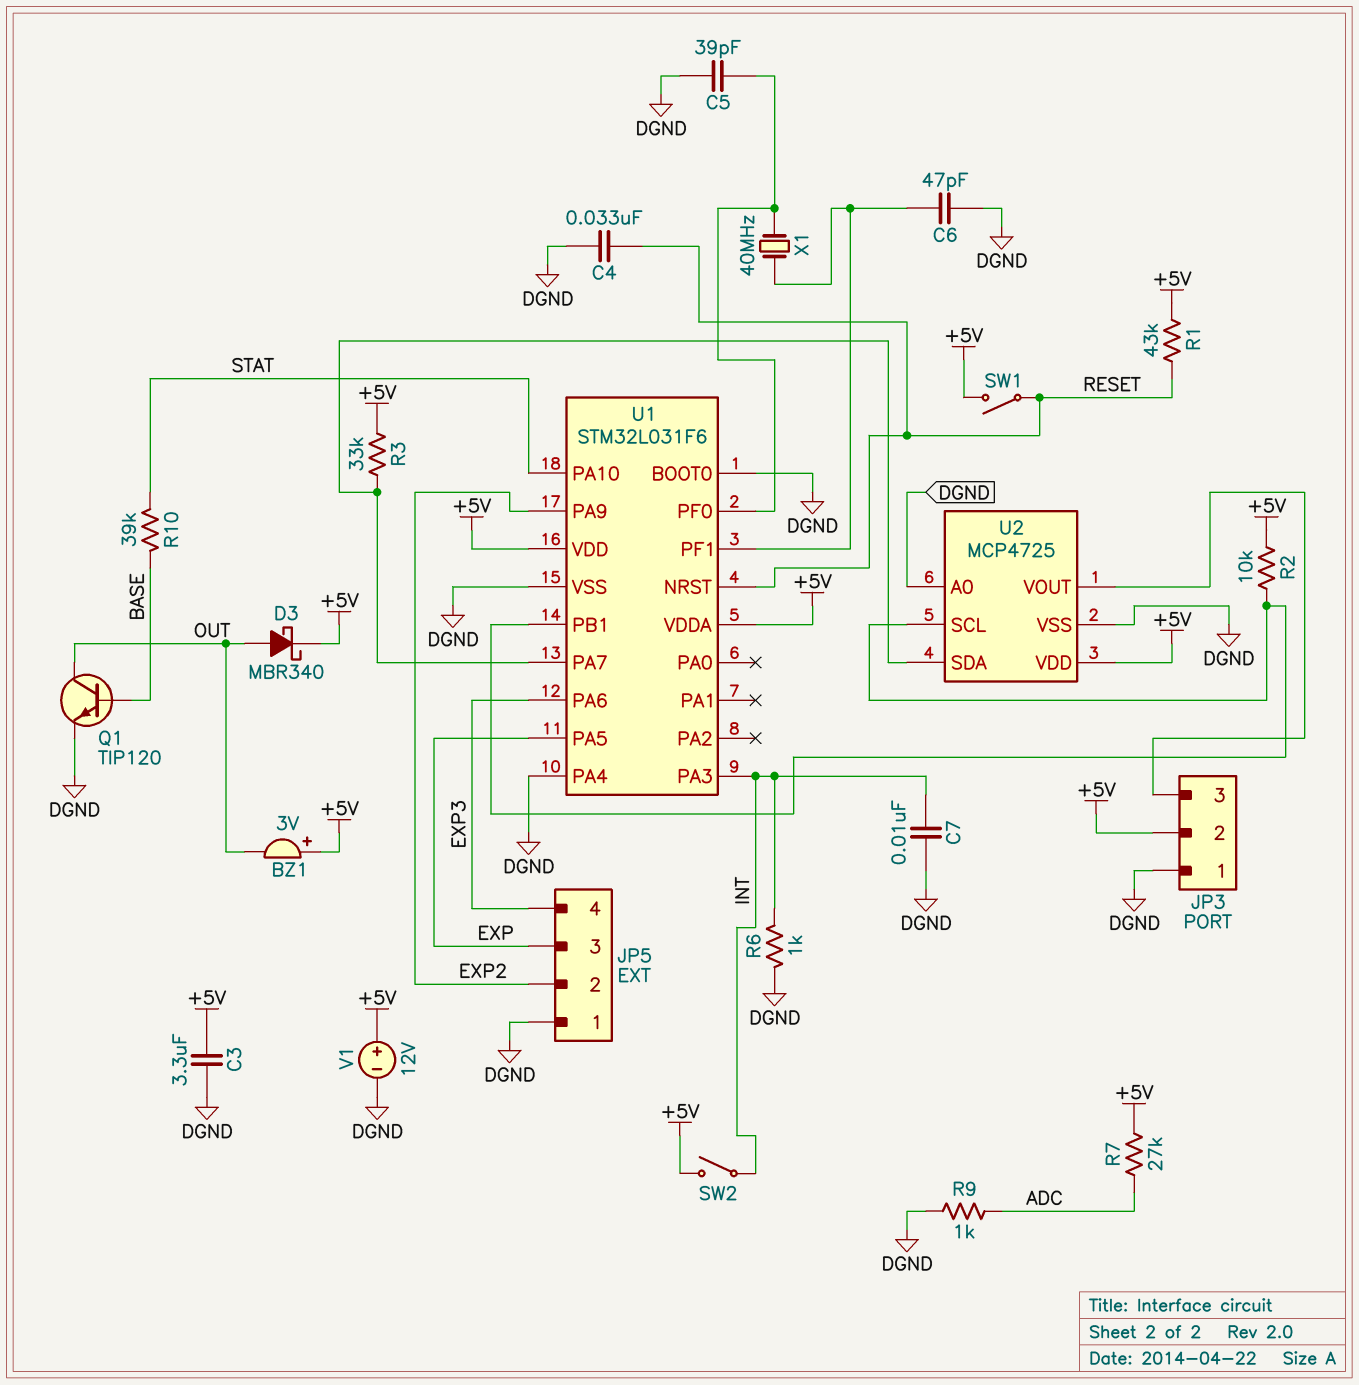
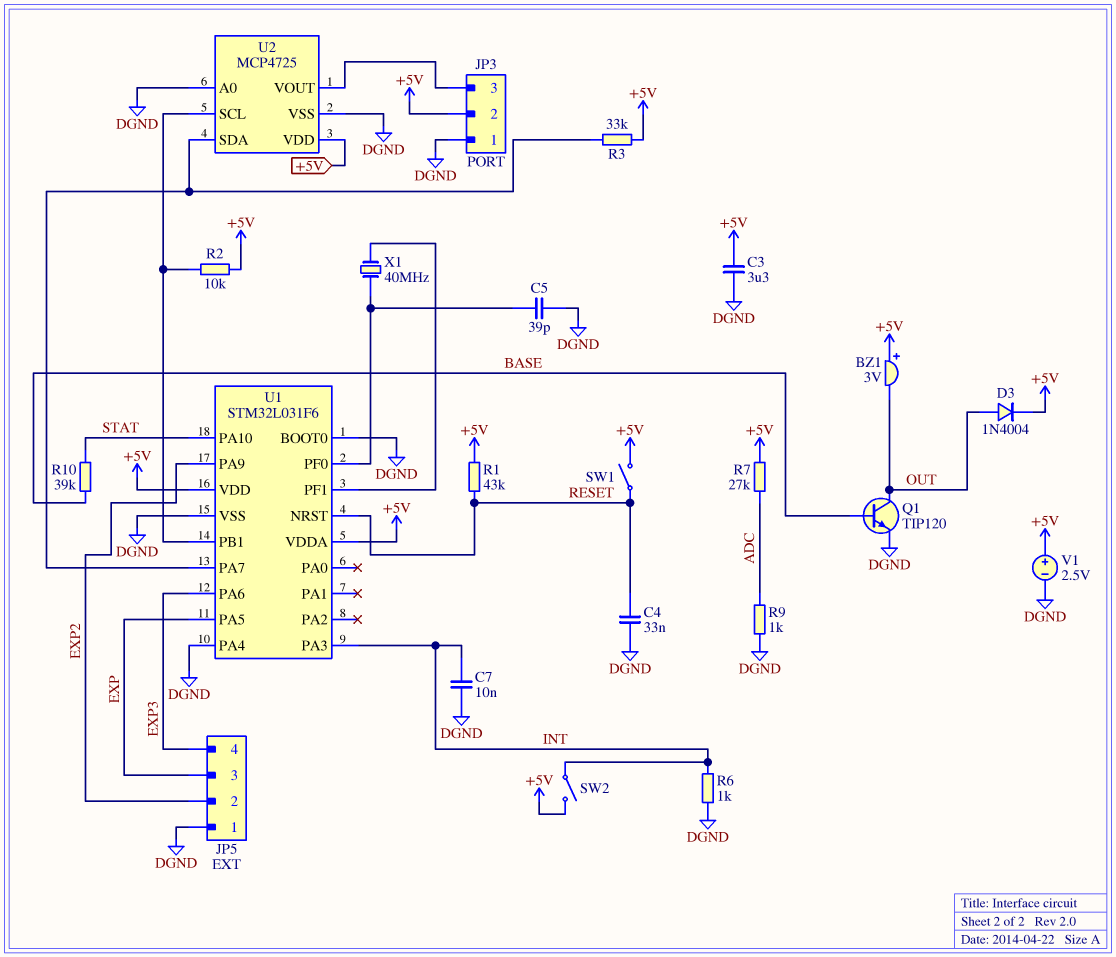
C6: 47pF (DGND, U1/PF1) -> none
D3: schottky MBR340 (A OUT, K +5V) -> diode 1N4004 (A OUT, K +5V)
V1: 12V (plus +5V, minus DGND) -> 2.5V (plus +5V, minus DGND)

